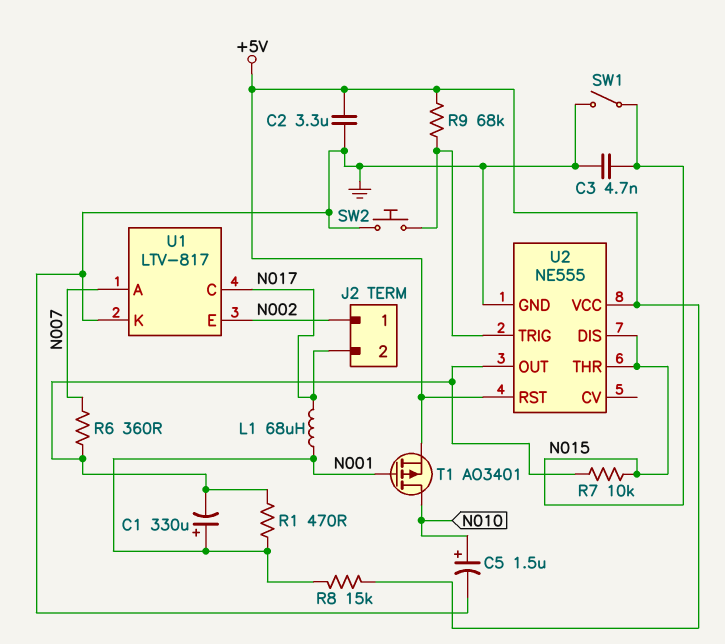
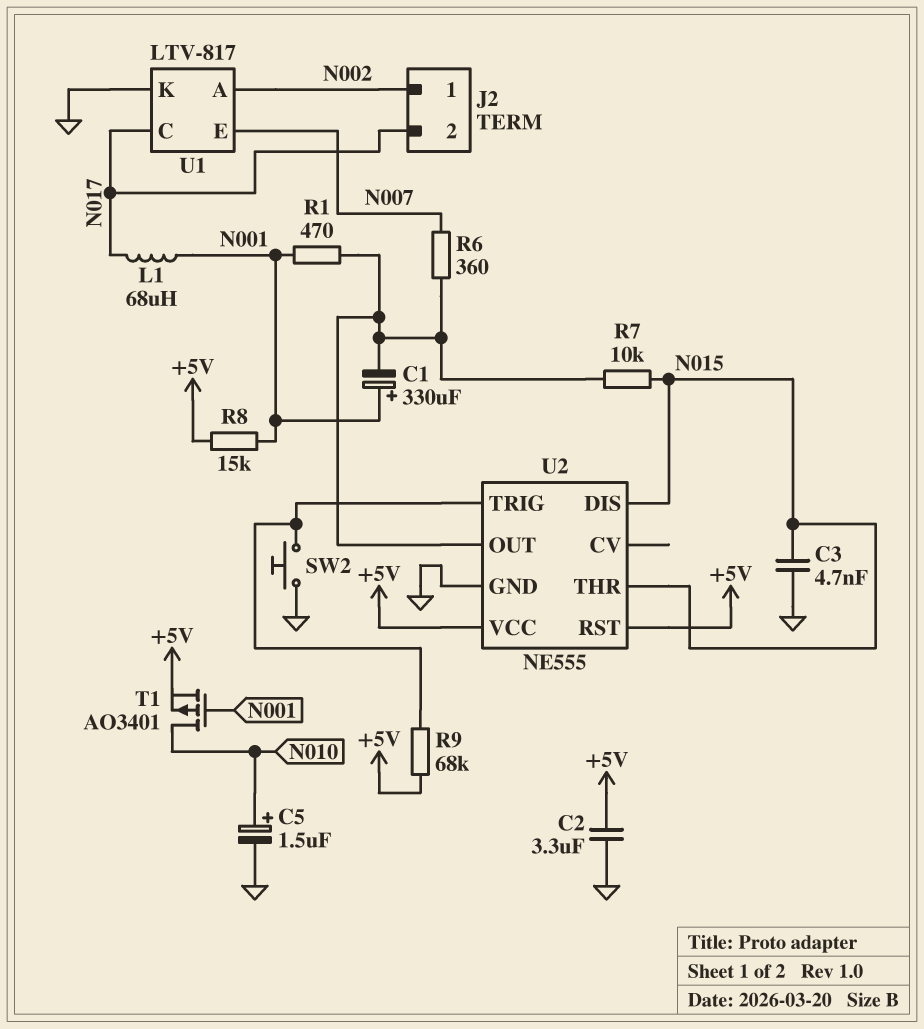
SW1: switch (GND, N015) -> none
U1 pin A: N007 -> N002
U1 pin E: N002 -> N007

